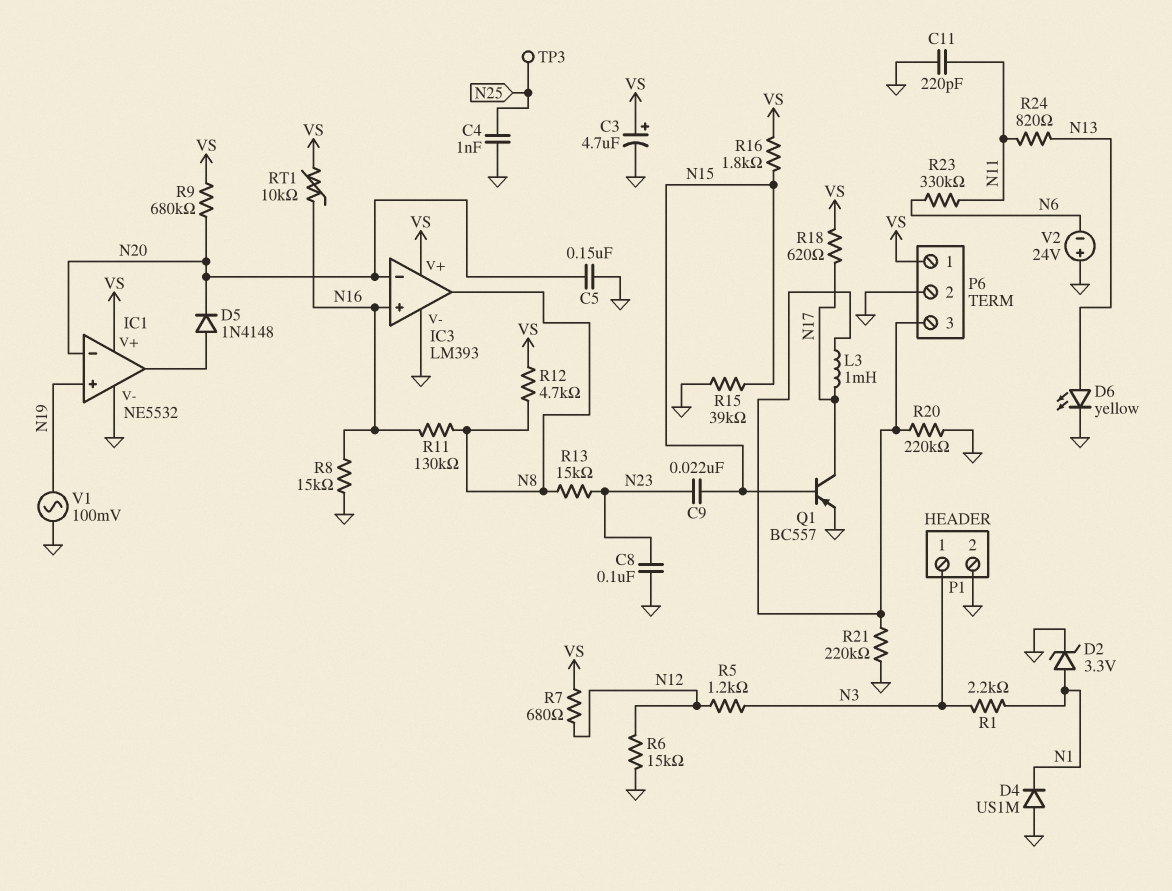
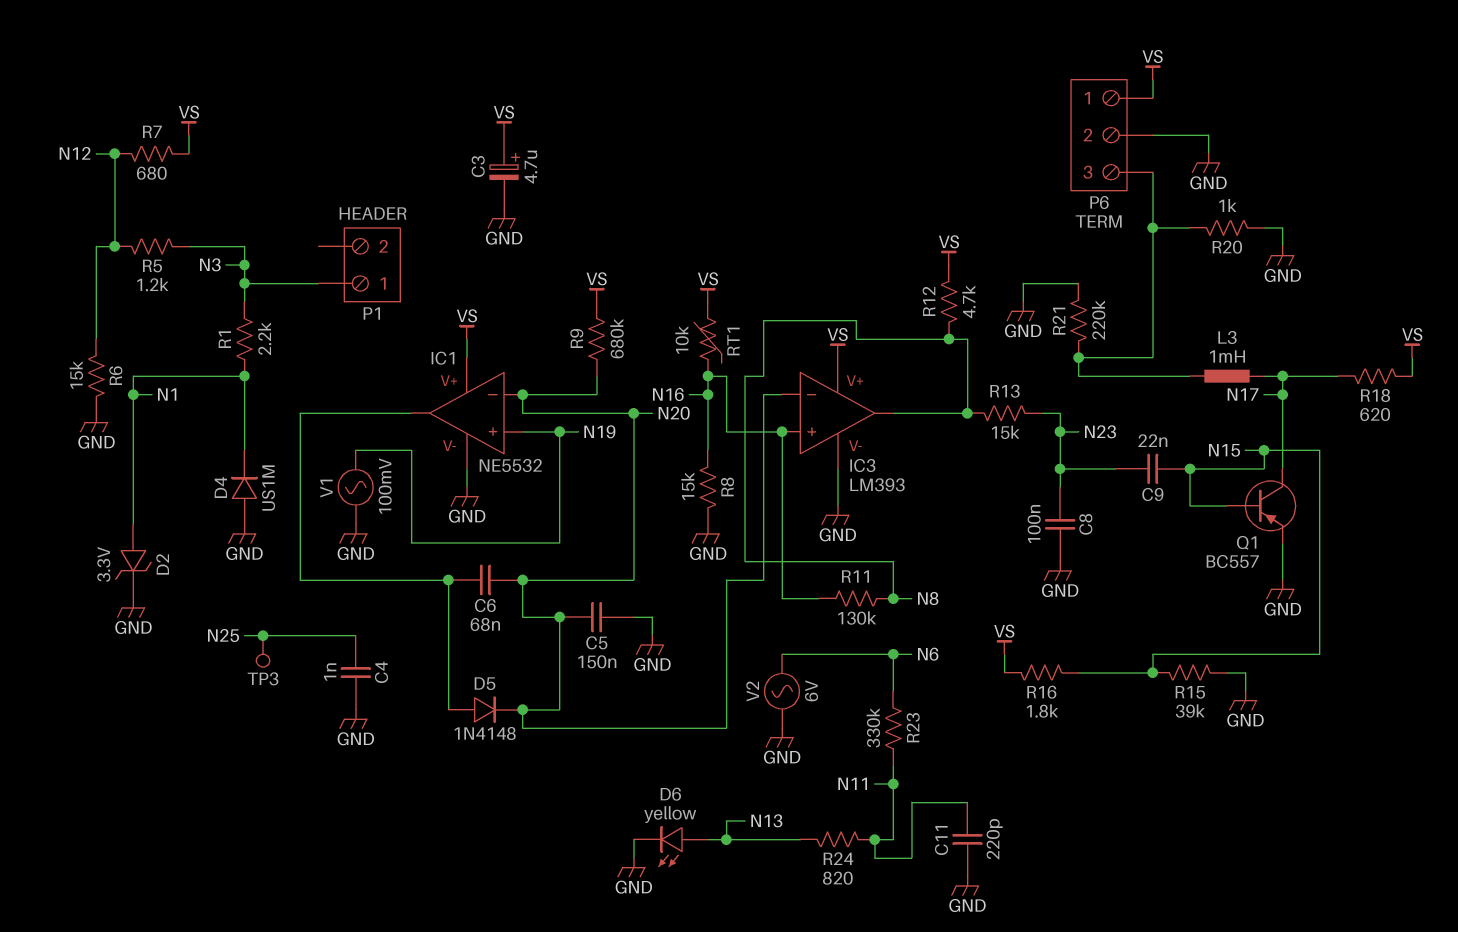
C6: none -> 68nF (IC1/out, N20)
P1 pin 2: GND -> none
R20: 220k (GND, P6/3) -> 1k (GND, P6/3)
V2: 24V (plus GND, minus N6) -> AC 6V (GND, N6)

